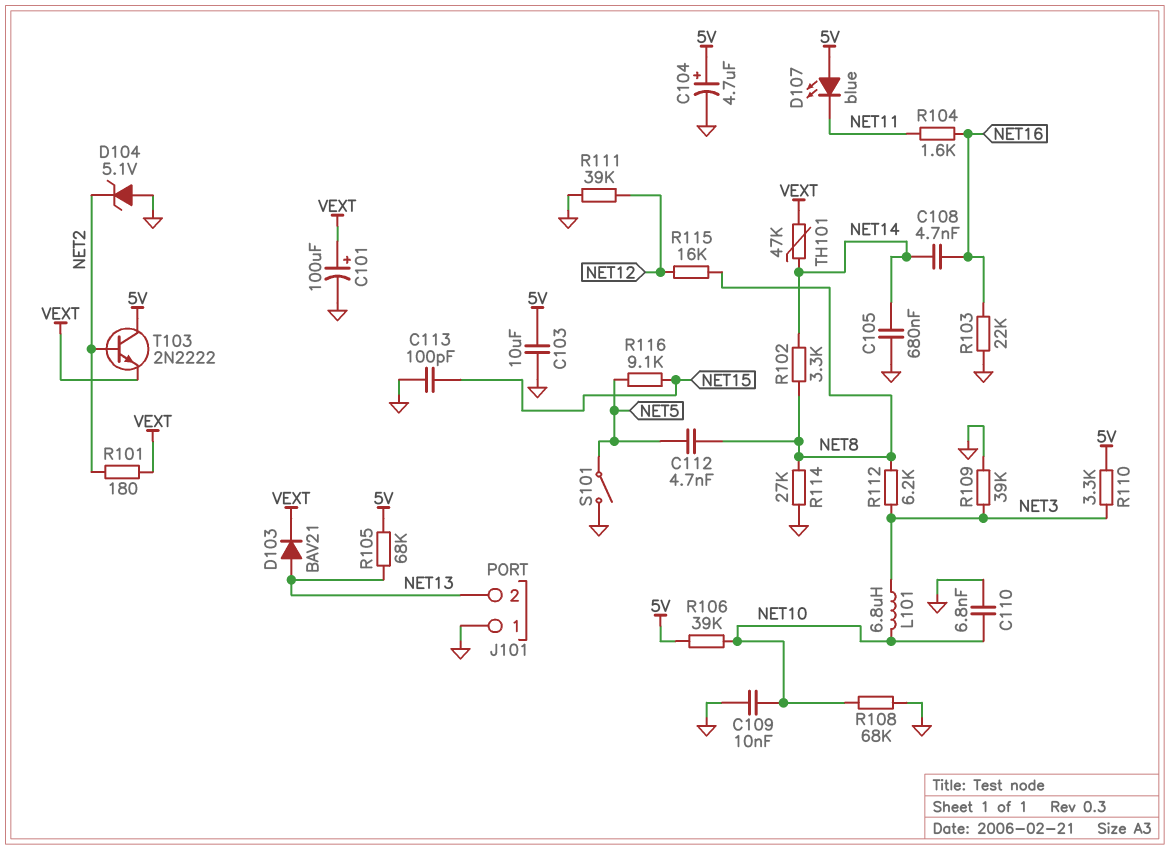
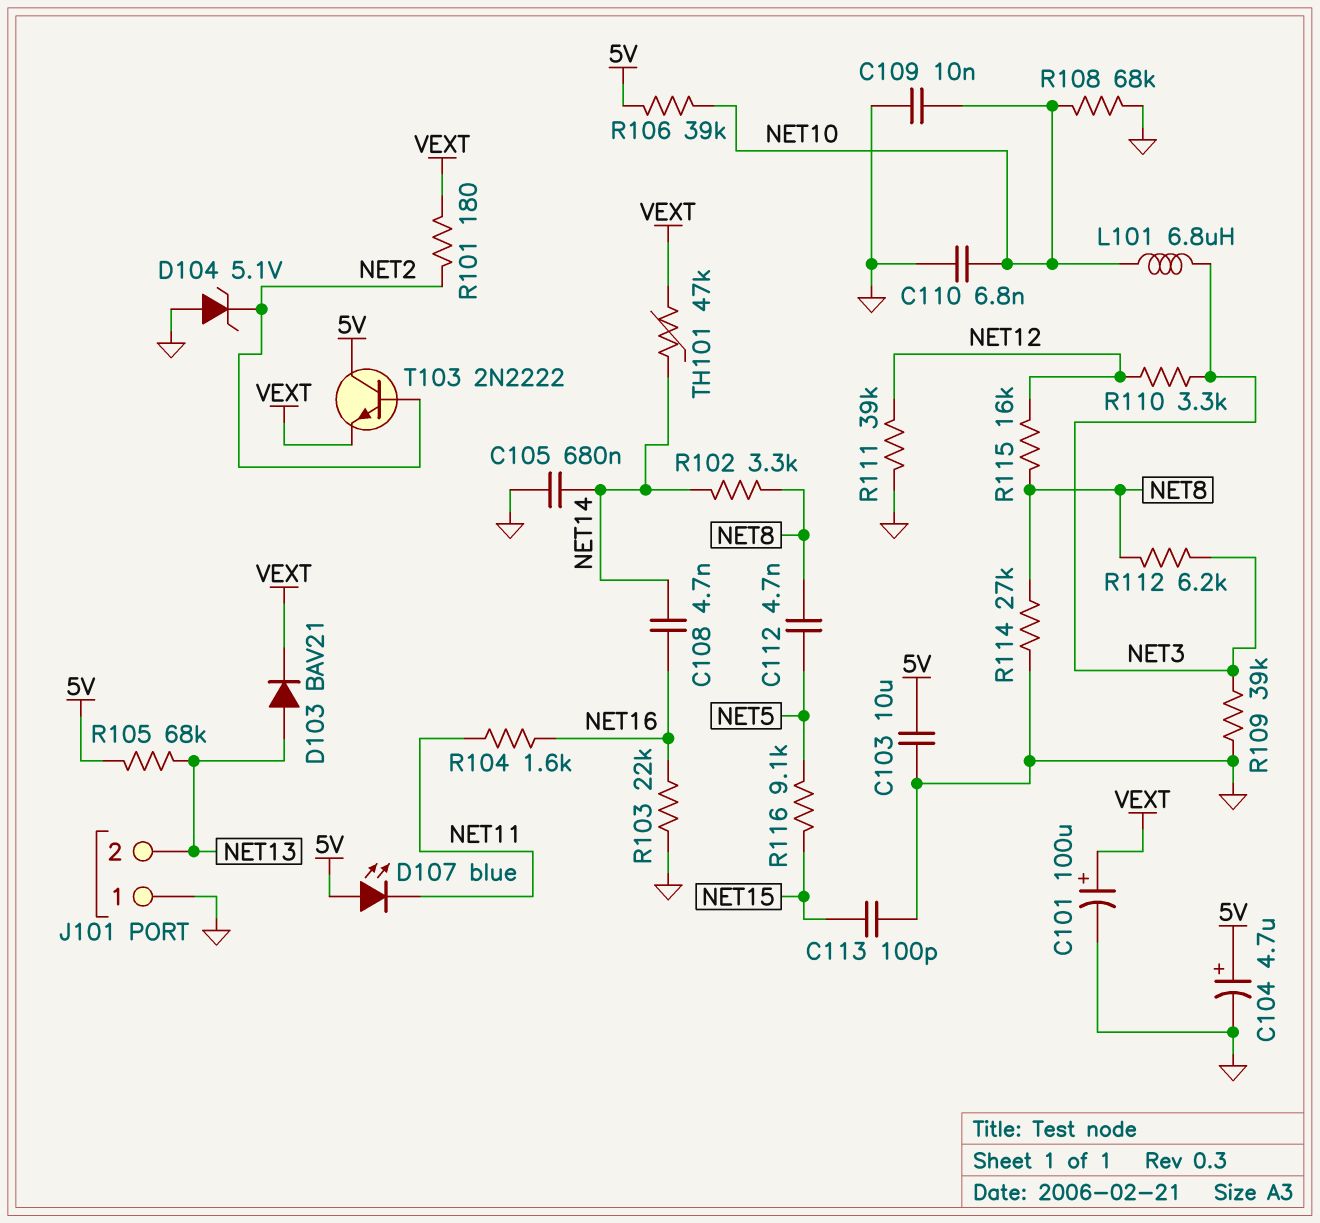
R110: 3.3k (5V, NET3) -> 3.3k (NET3, NET12)
S101: switch (GND, NET5) -> none

